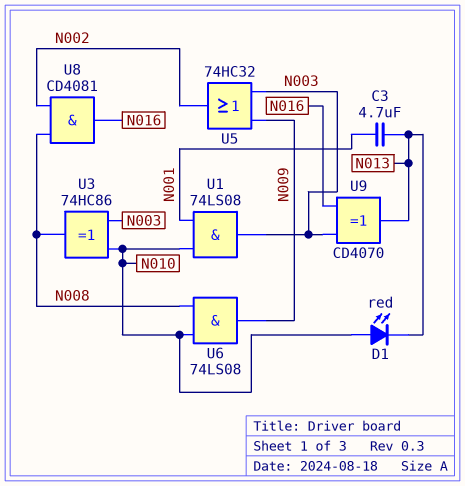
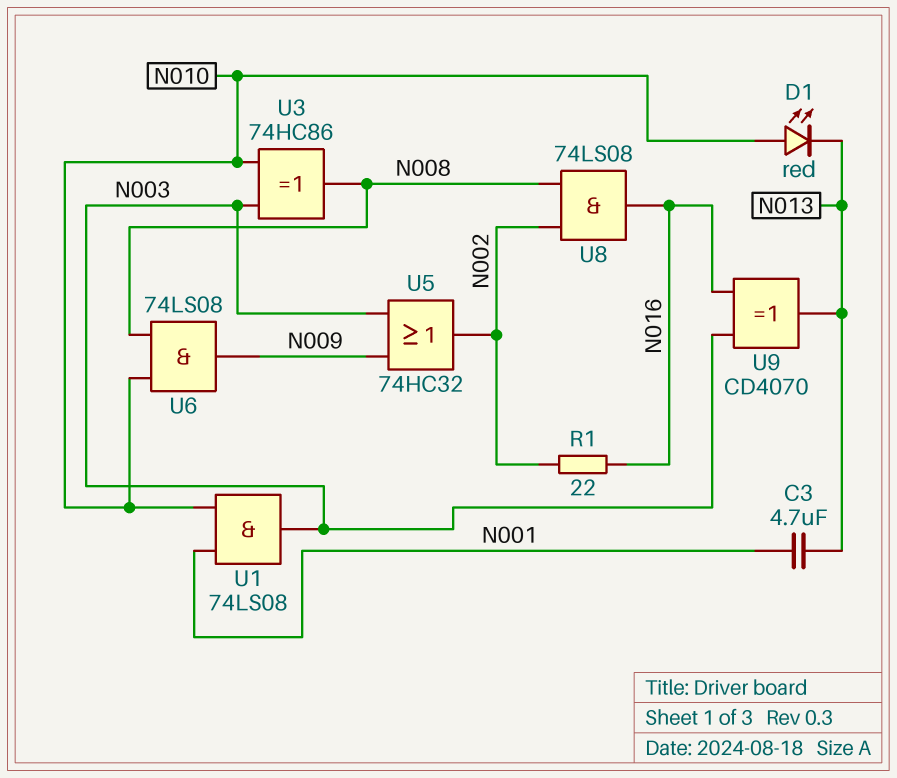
R1: none -> 22 (N002, N016)
U8: AND CD4081 (in N002, in N008, out N016) -> AND 74LS08 (in N002, in N008, out N016)

